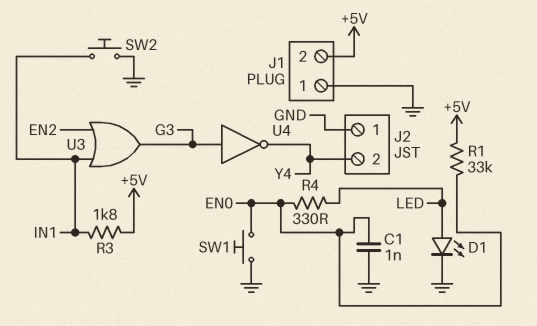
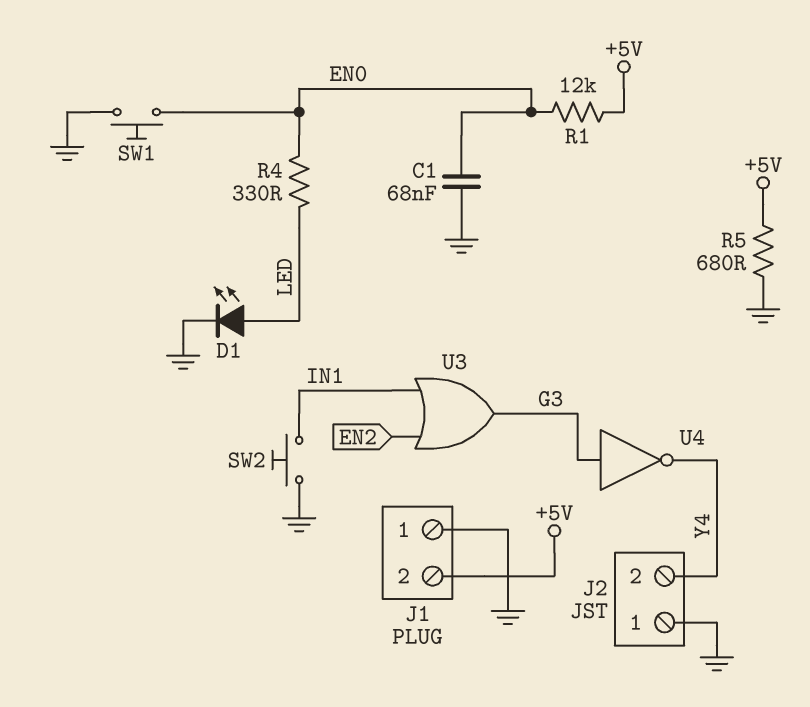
C1: 1nF (EN0, GND) -> 68nF (EN0, GND)
R1: 33k (+5V, EN0) -> 12k (+5V, EN0)
R3: 1.8k (+5V, IN1) -> none
R5: none -> 680 (+5V, GND)

